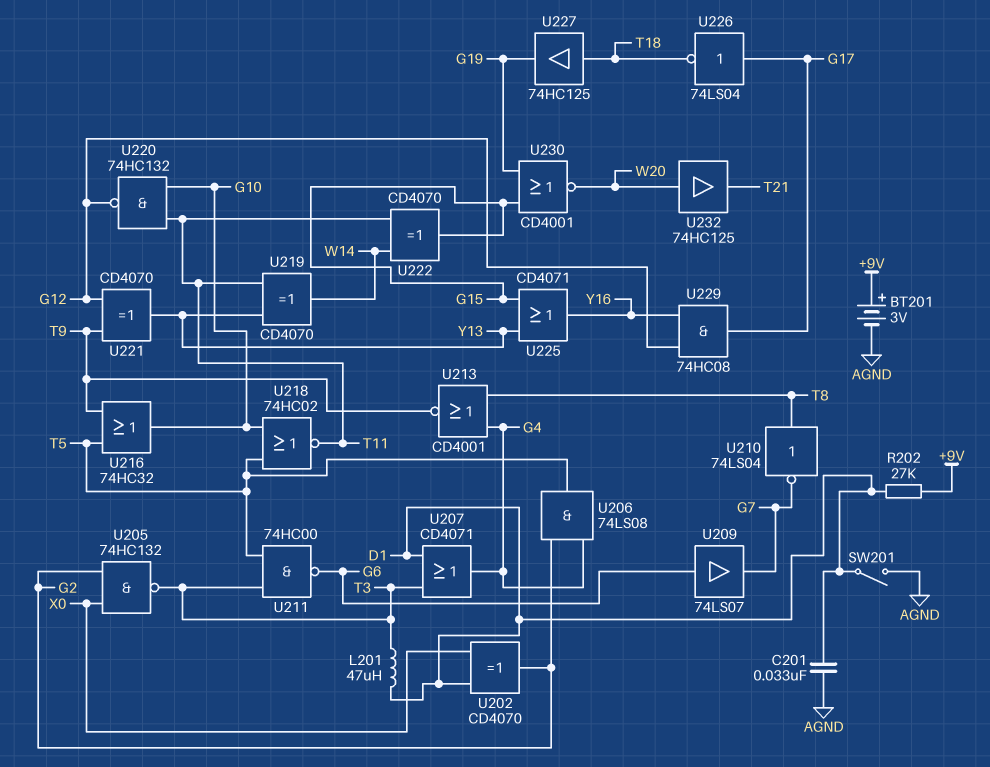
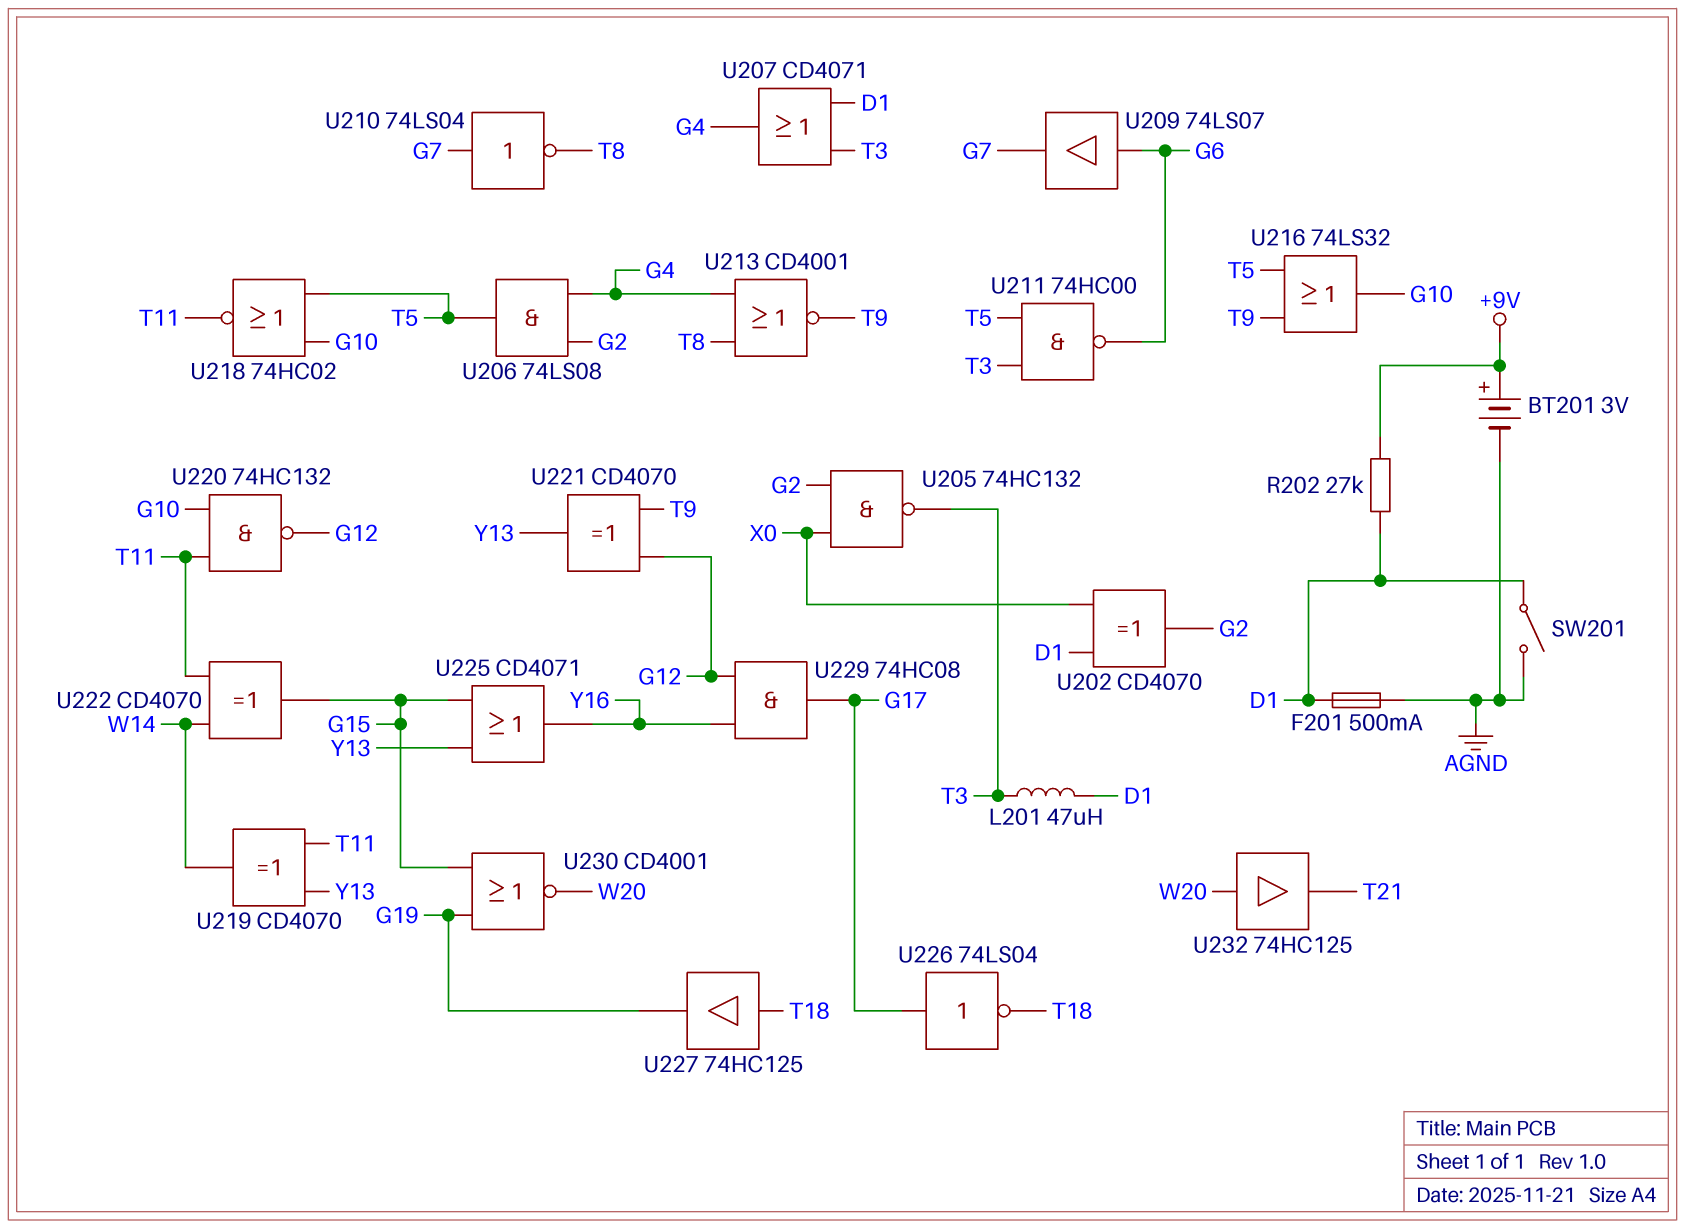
C201: 33nF (AGND, D1) -> none
F201: none -> 500mA (AGND, D1)
U210: NOT 74LS04 (in T8, out G7) -> NOT 74LS04 (in G7, out T8)
U216: OR 74HC32 (in T5, in T9, out G10) -> OR 74LS32 (in T5, in T9, out G10)

